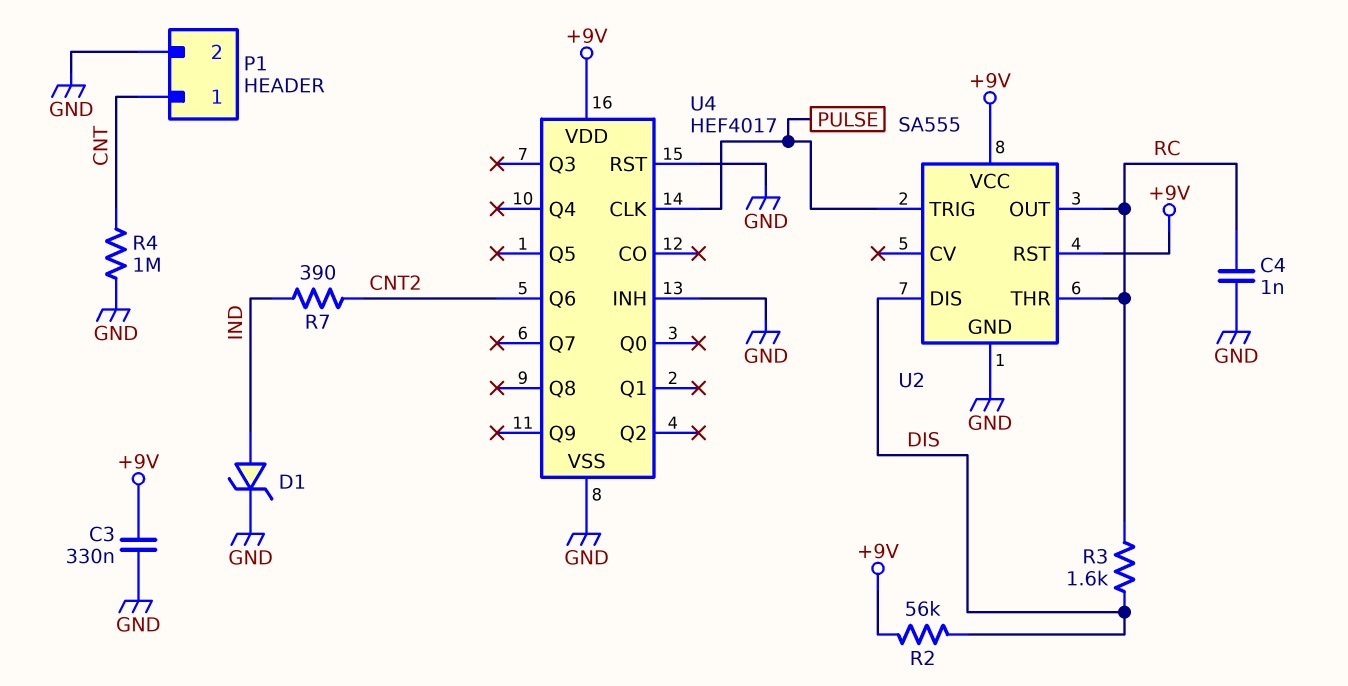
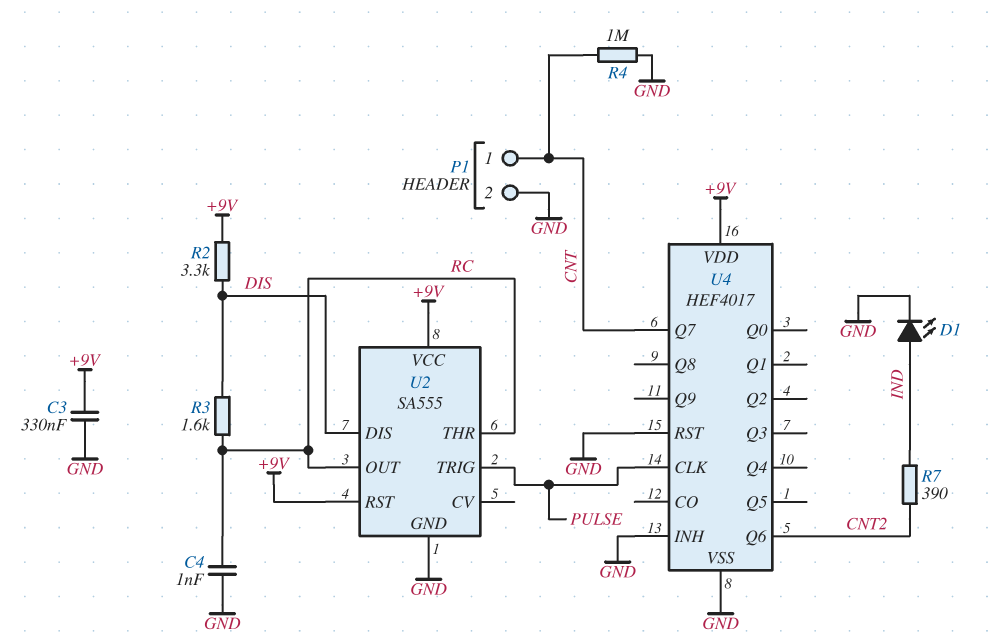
D1: zener (A IND, K GND) -> LED (A IND, K GND)
R2: 56k (+9V, DIS) -> 3.3k (+9V, DIS)
U4 pin Q7: none -> CNT

